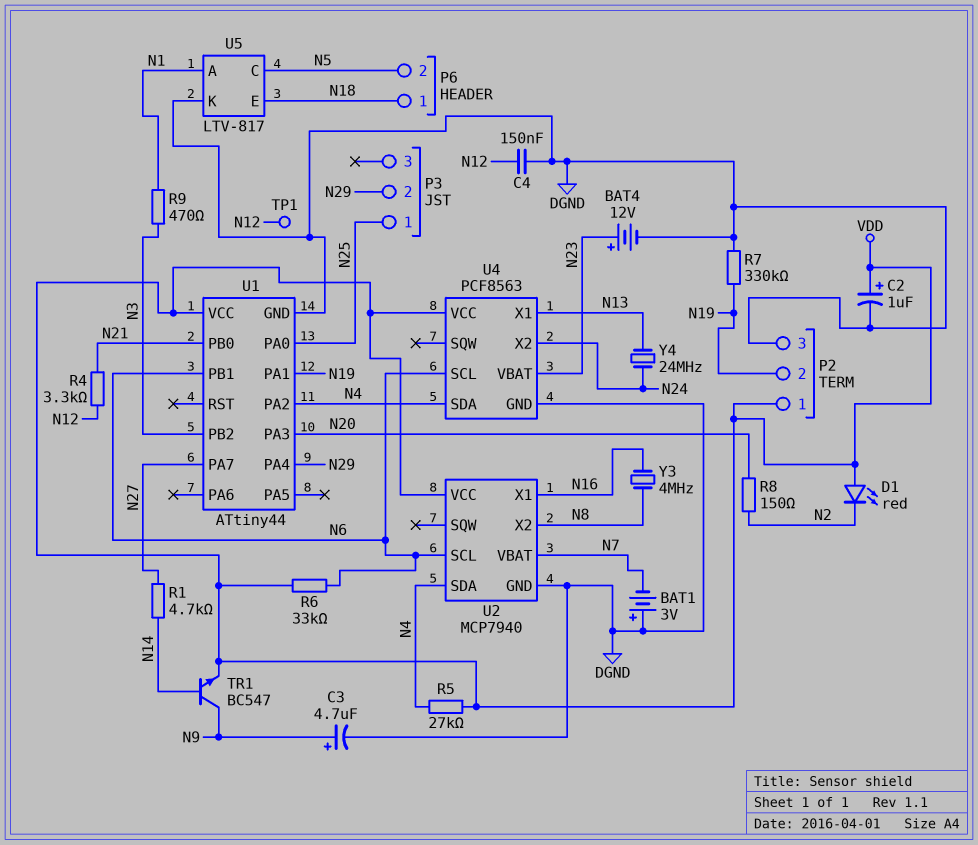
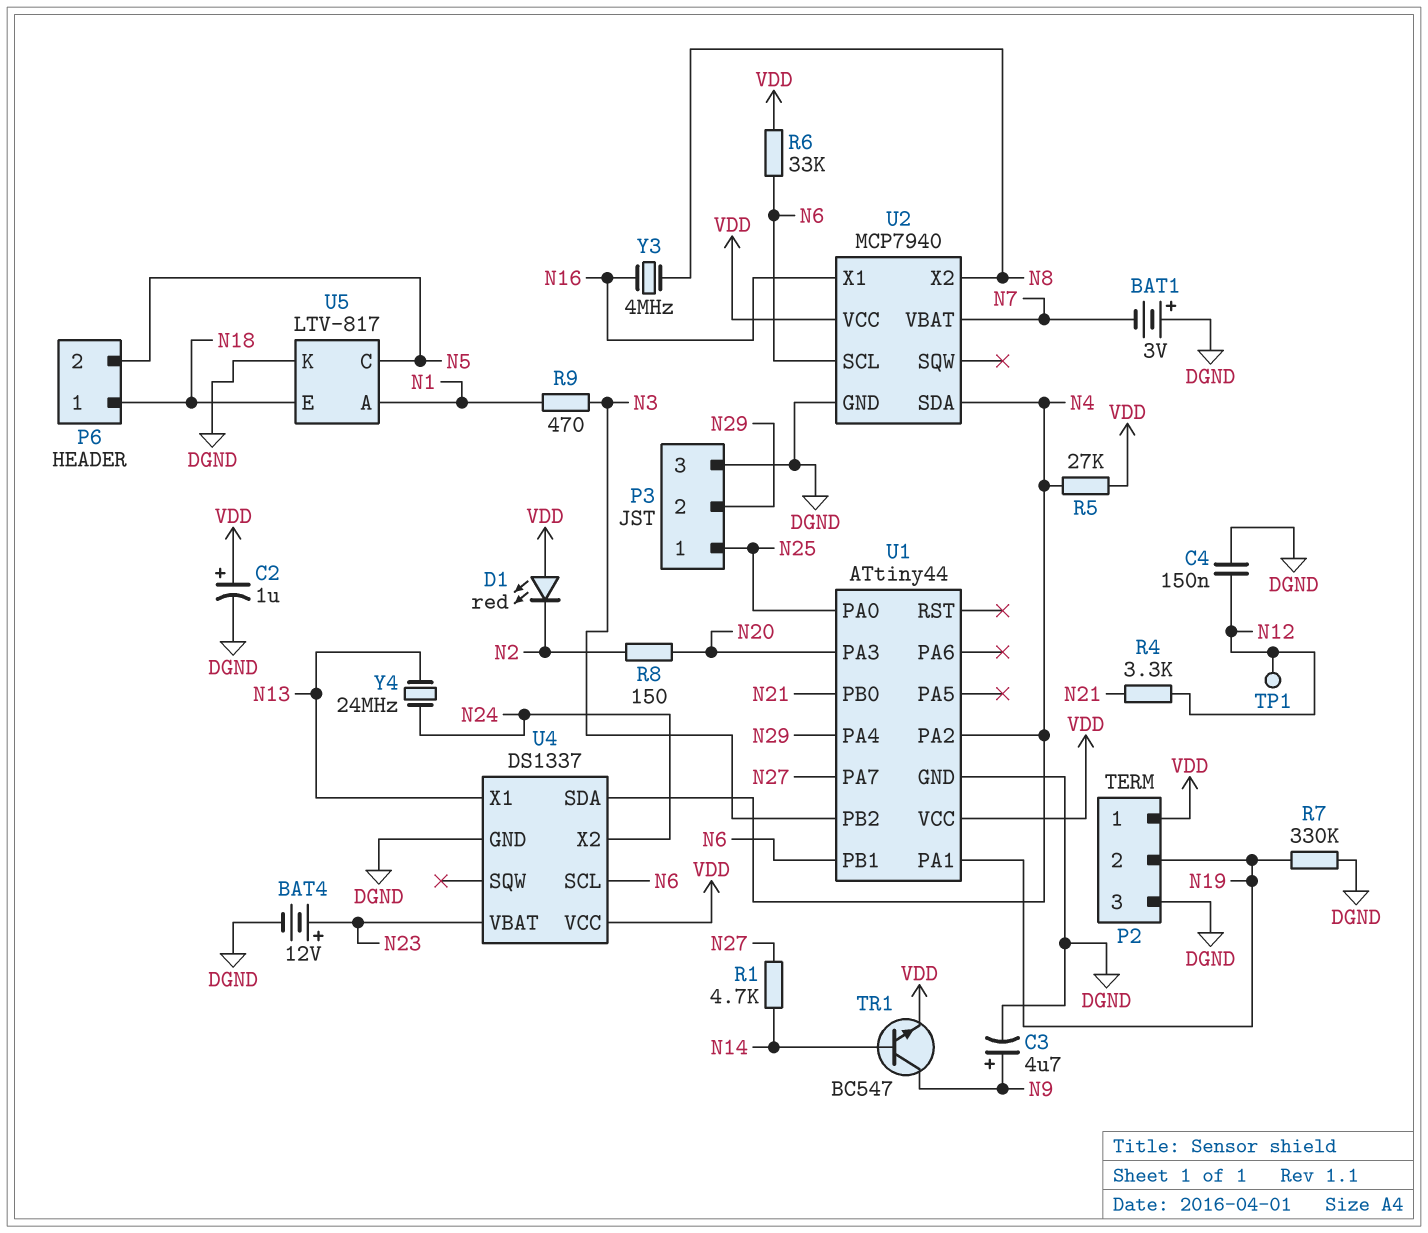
P3 pin 3: none -> DGND
U4: PCF8563 -> DS1337

